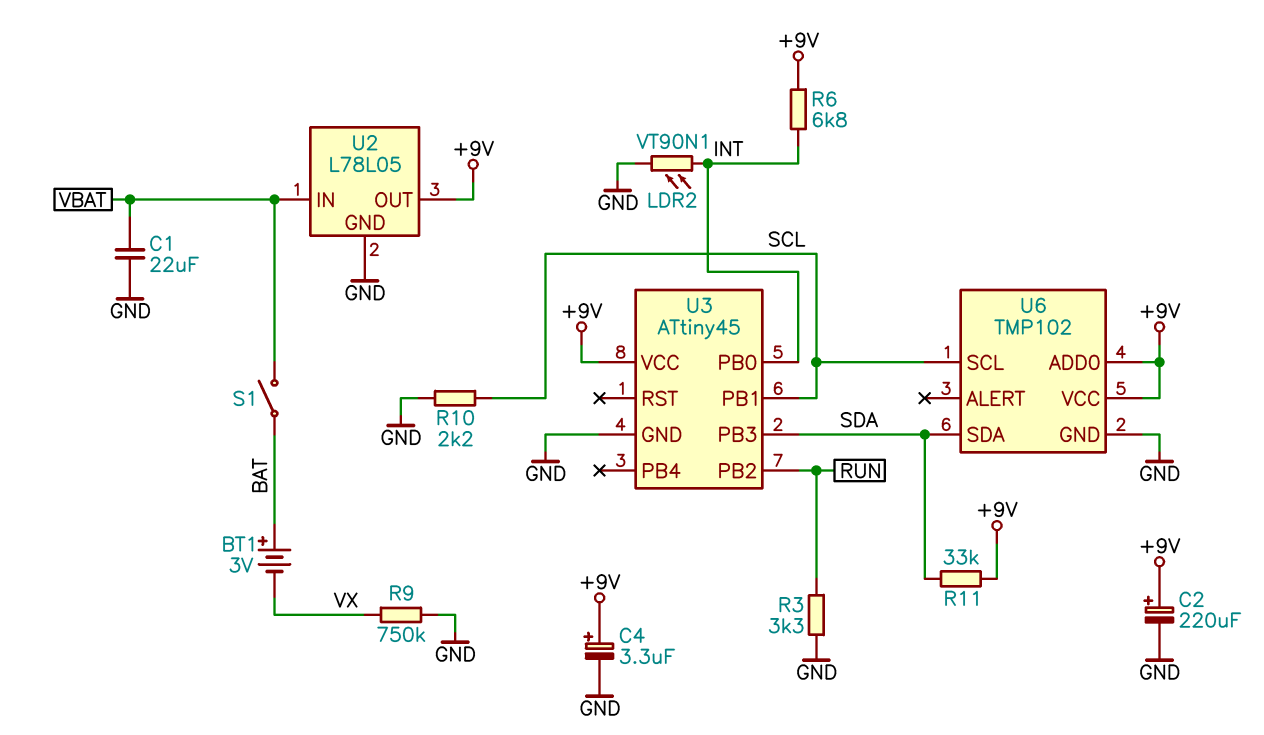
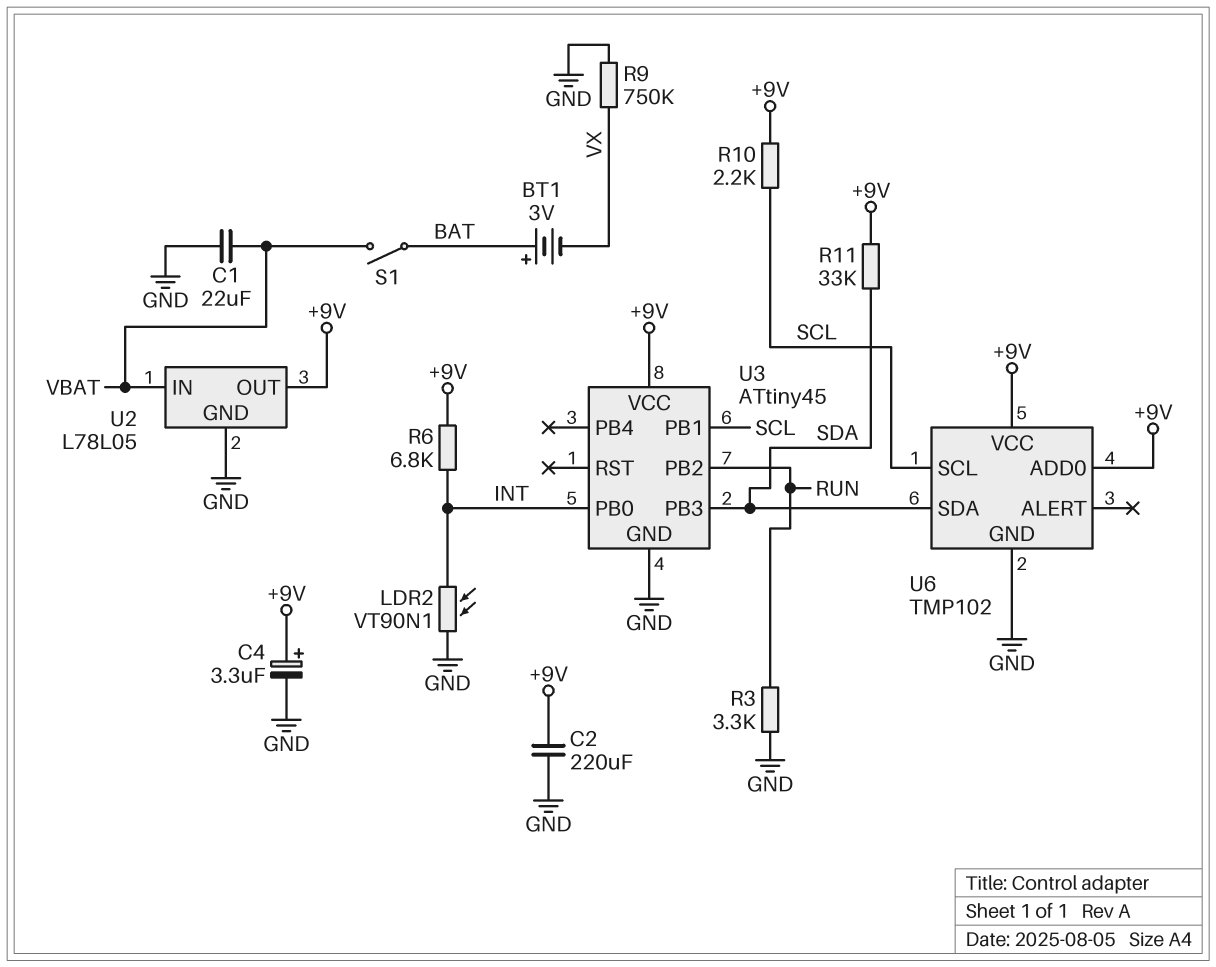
C2: 220uF (plus +9V, minus GND) -> 220uF (+9V, GND)
R10: 2.2k (GND, SCL) -> 2.2k (+9V, SCL)

